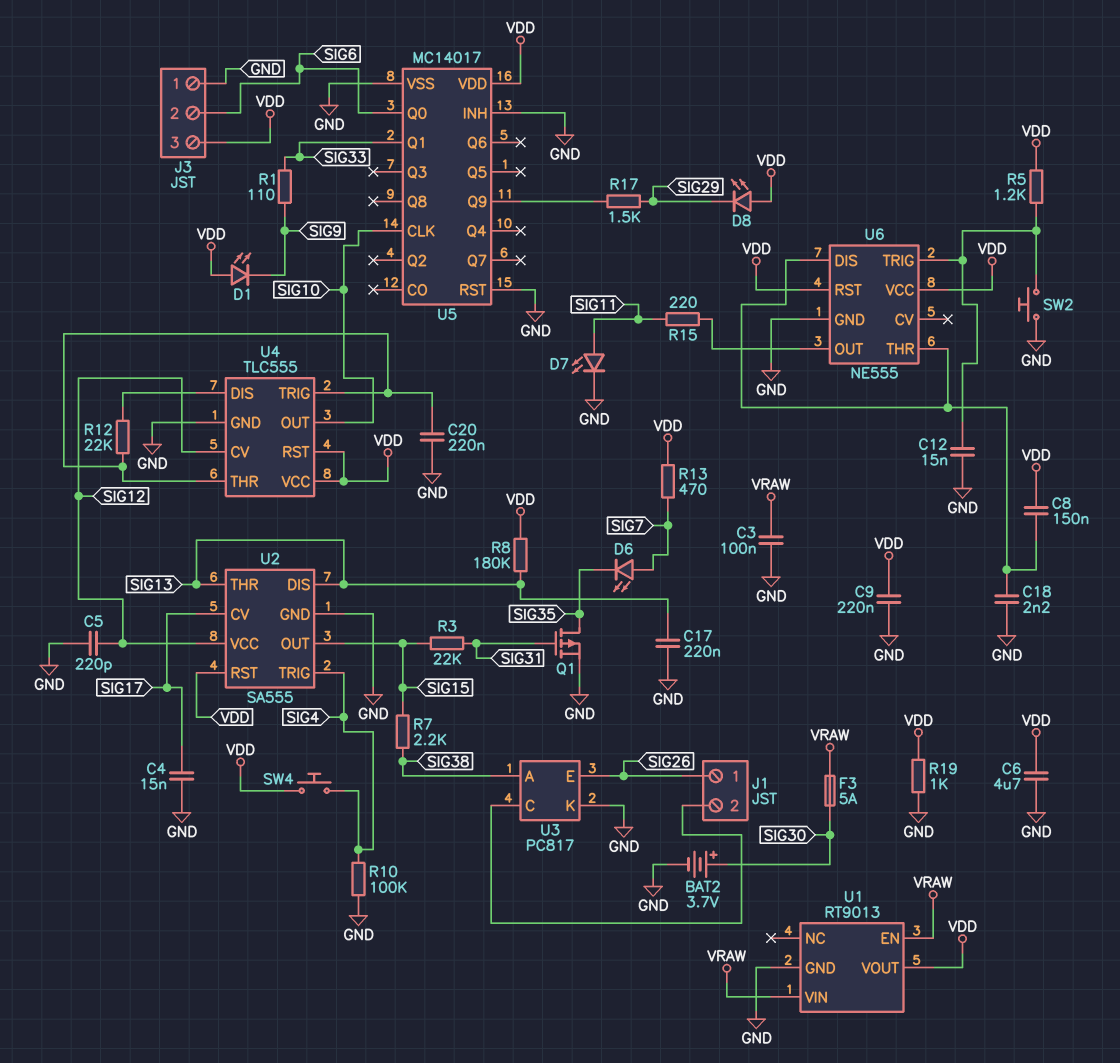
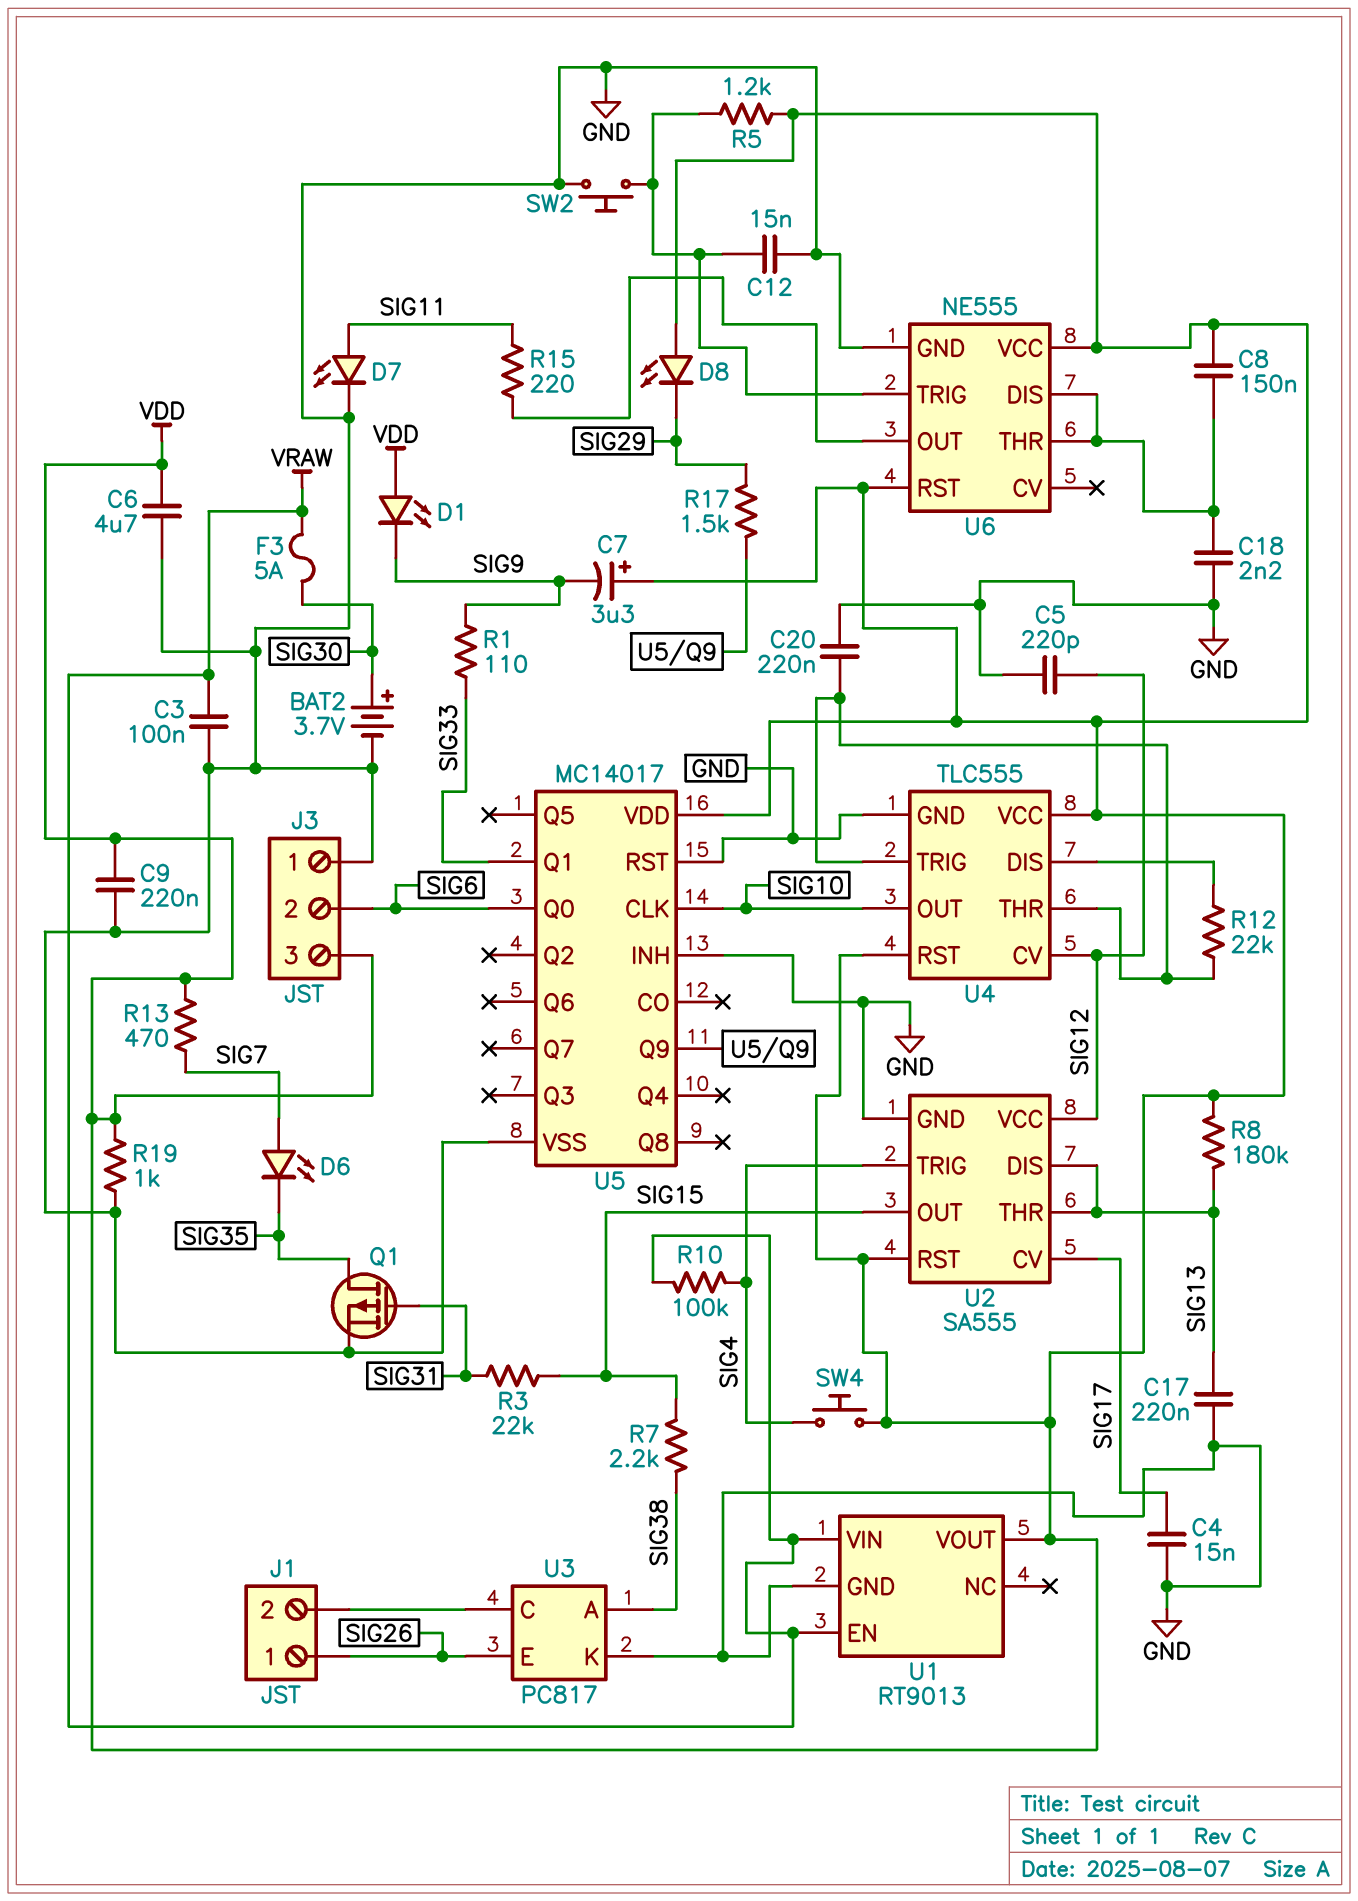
C7: none -> 3.3uF (plus VDD, minus SIG9)
R10: 100k (GND, SIG4) -> 100k (SIG4, VRAW)

